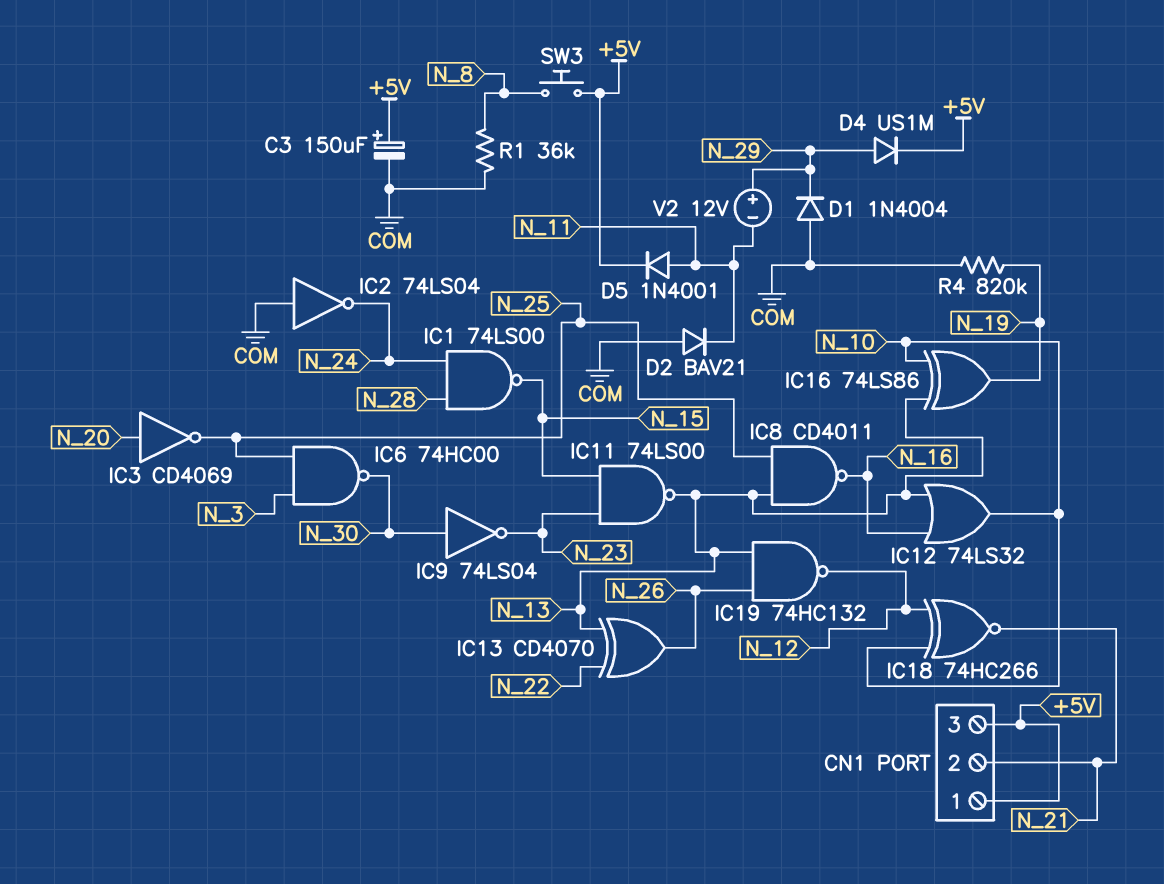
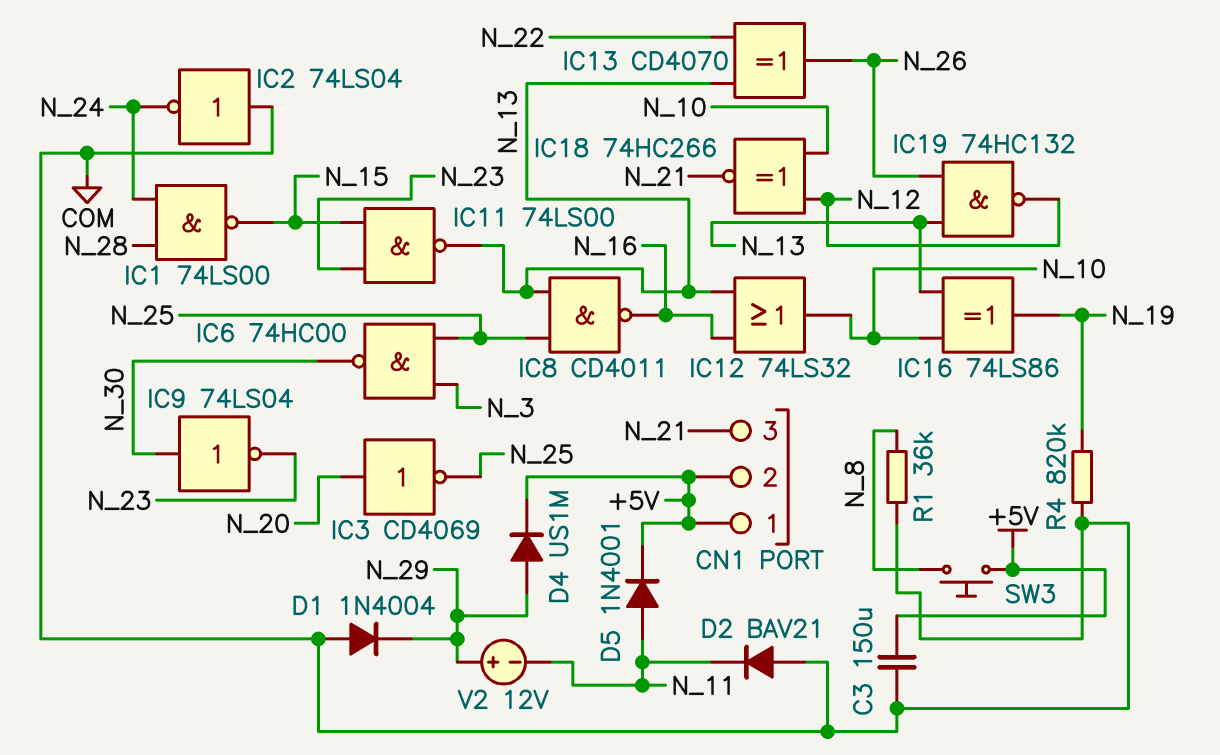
C3: 150uF (plus +5V, minus COM) -> 150uF (+5V, COM)
CN1 pin 2: N_21 -> +5V
CN1 pin 3: +5V -> N_21

